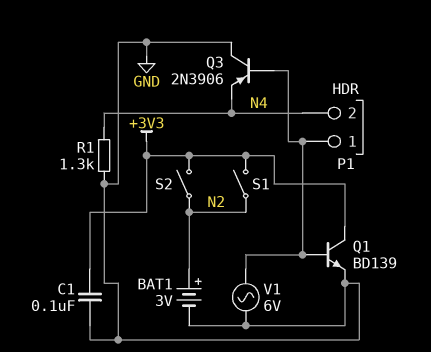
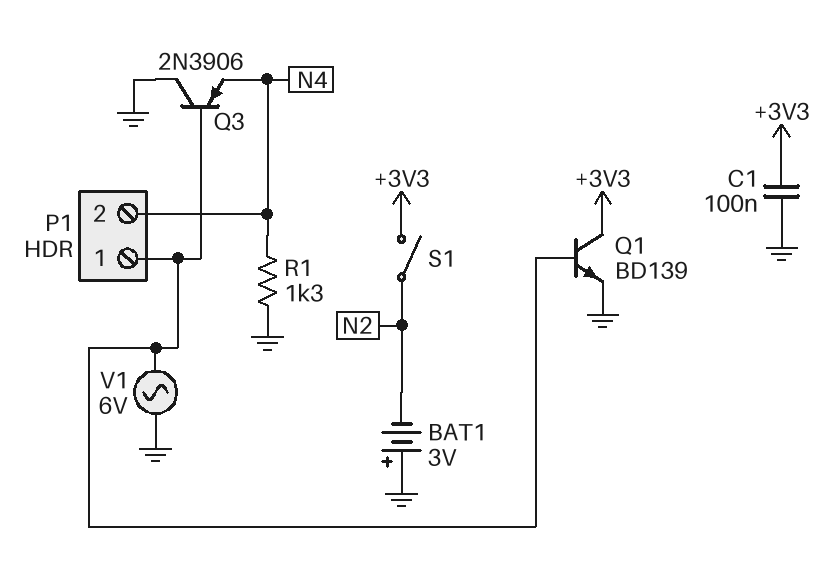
BAT1: 3V (plus N2, minus GND) -> 3V (plus GND, minus N2)
S2: switch (+3V3, N2) -> none

